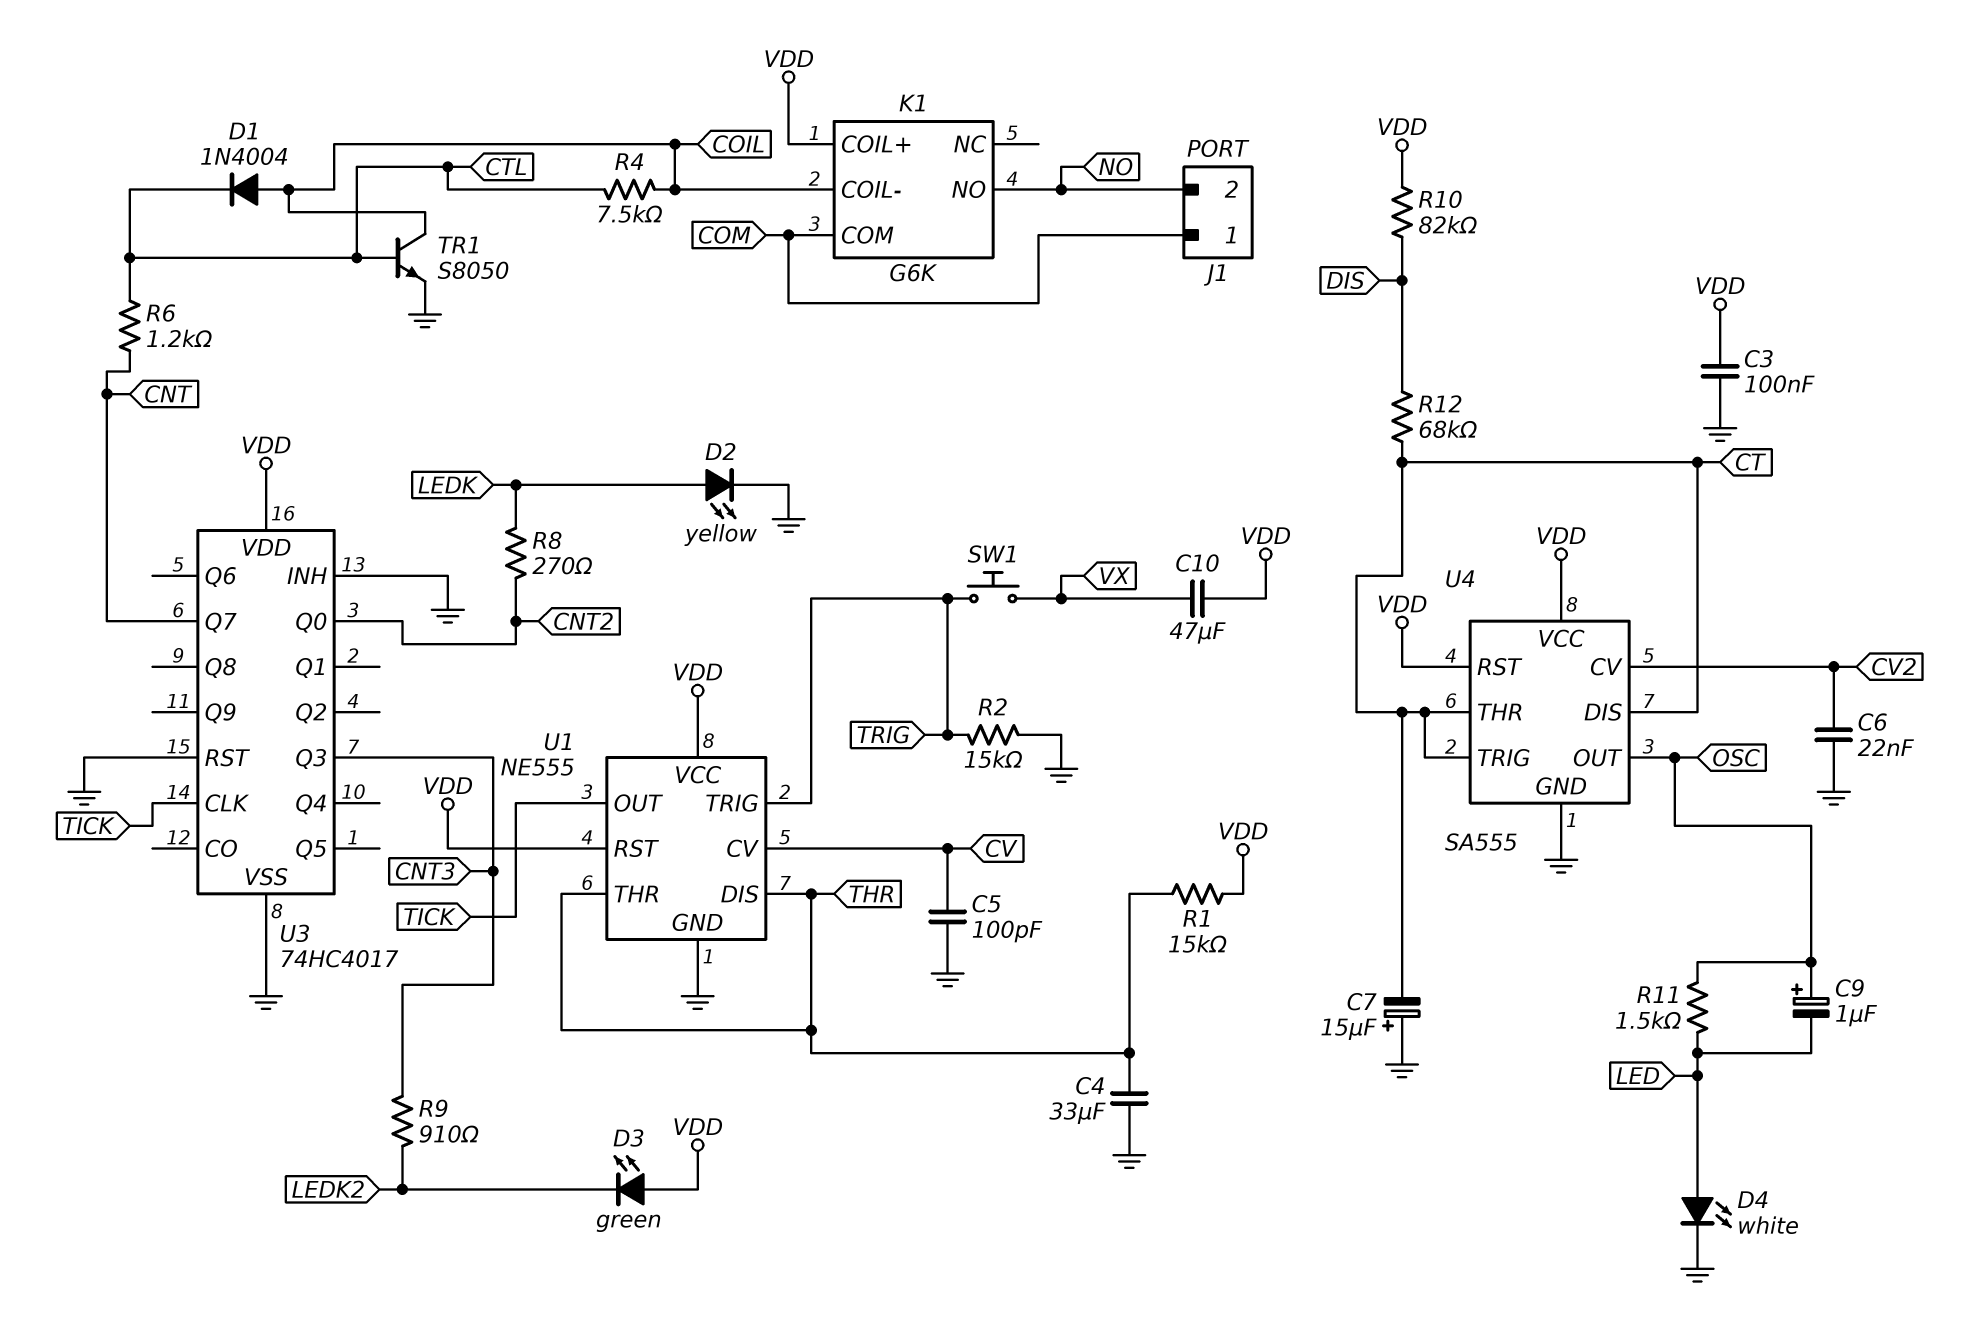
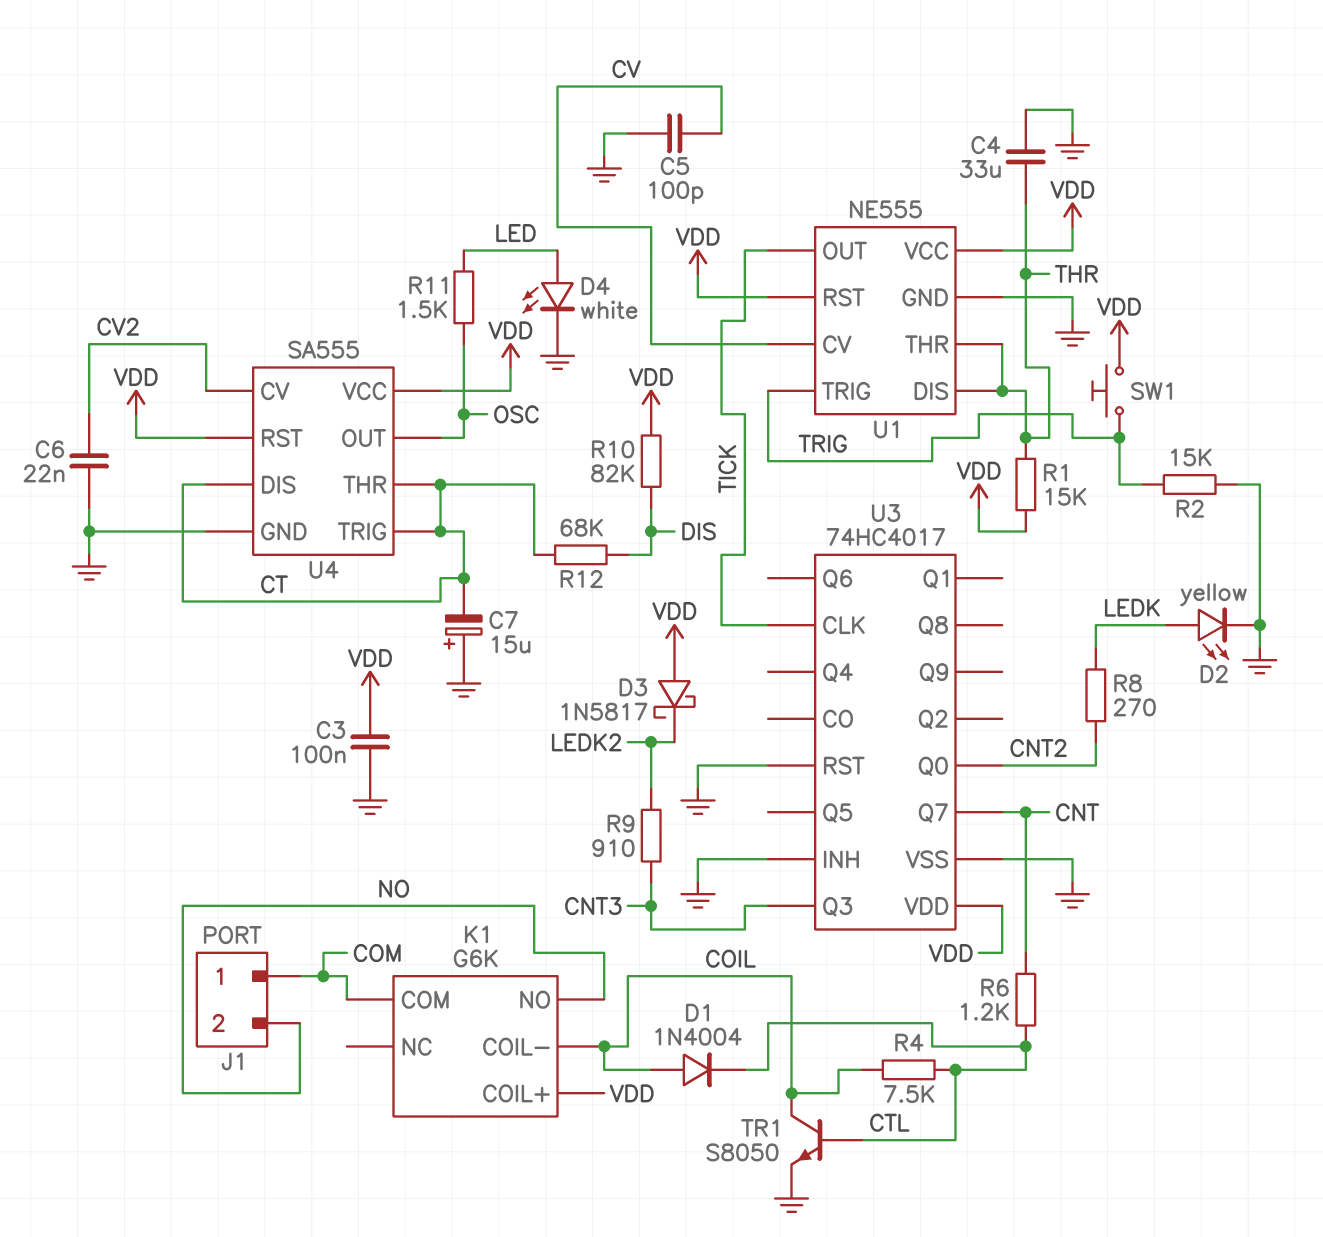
C9: 1uF (plus OSC, minus LED) -> none
C10: 47uF (VDD, VX) -> none
D3: LED green (A VDD, K LEDK2) -> schottky 1N5817 (A VDD, K LEDK2)
SW1: button (TRIG, VX) -> button (TRIG, VDD)

